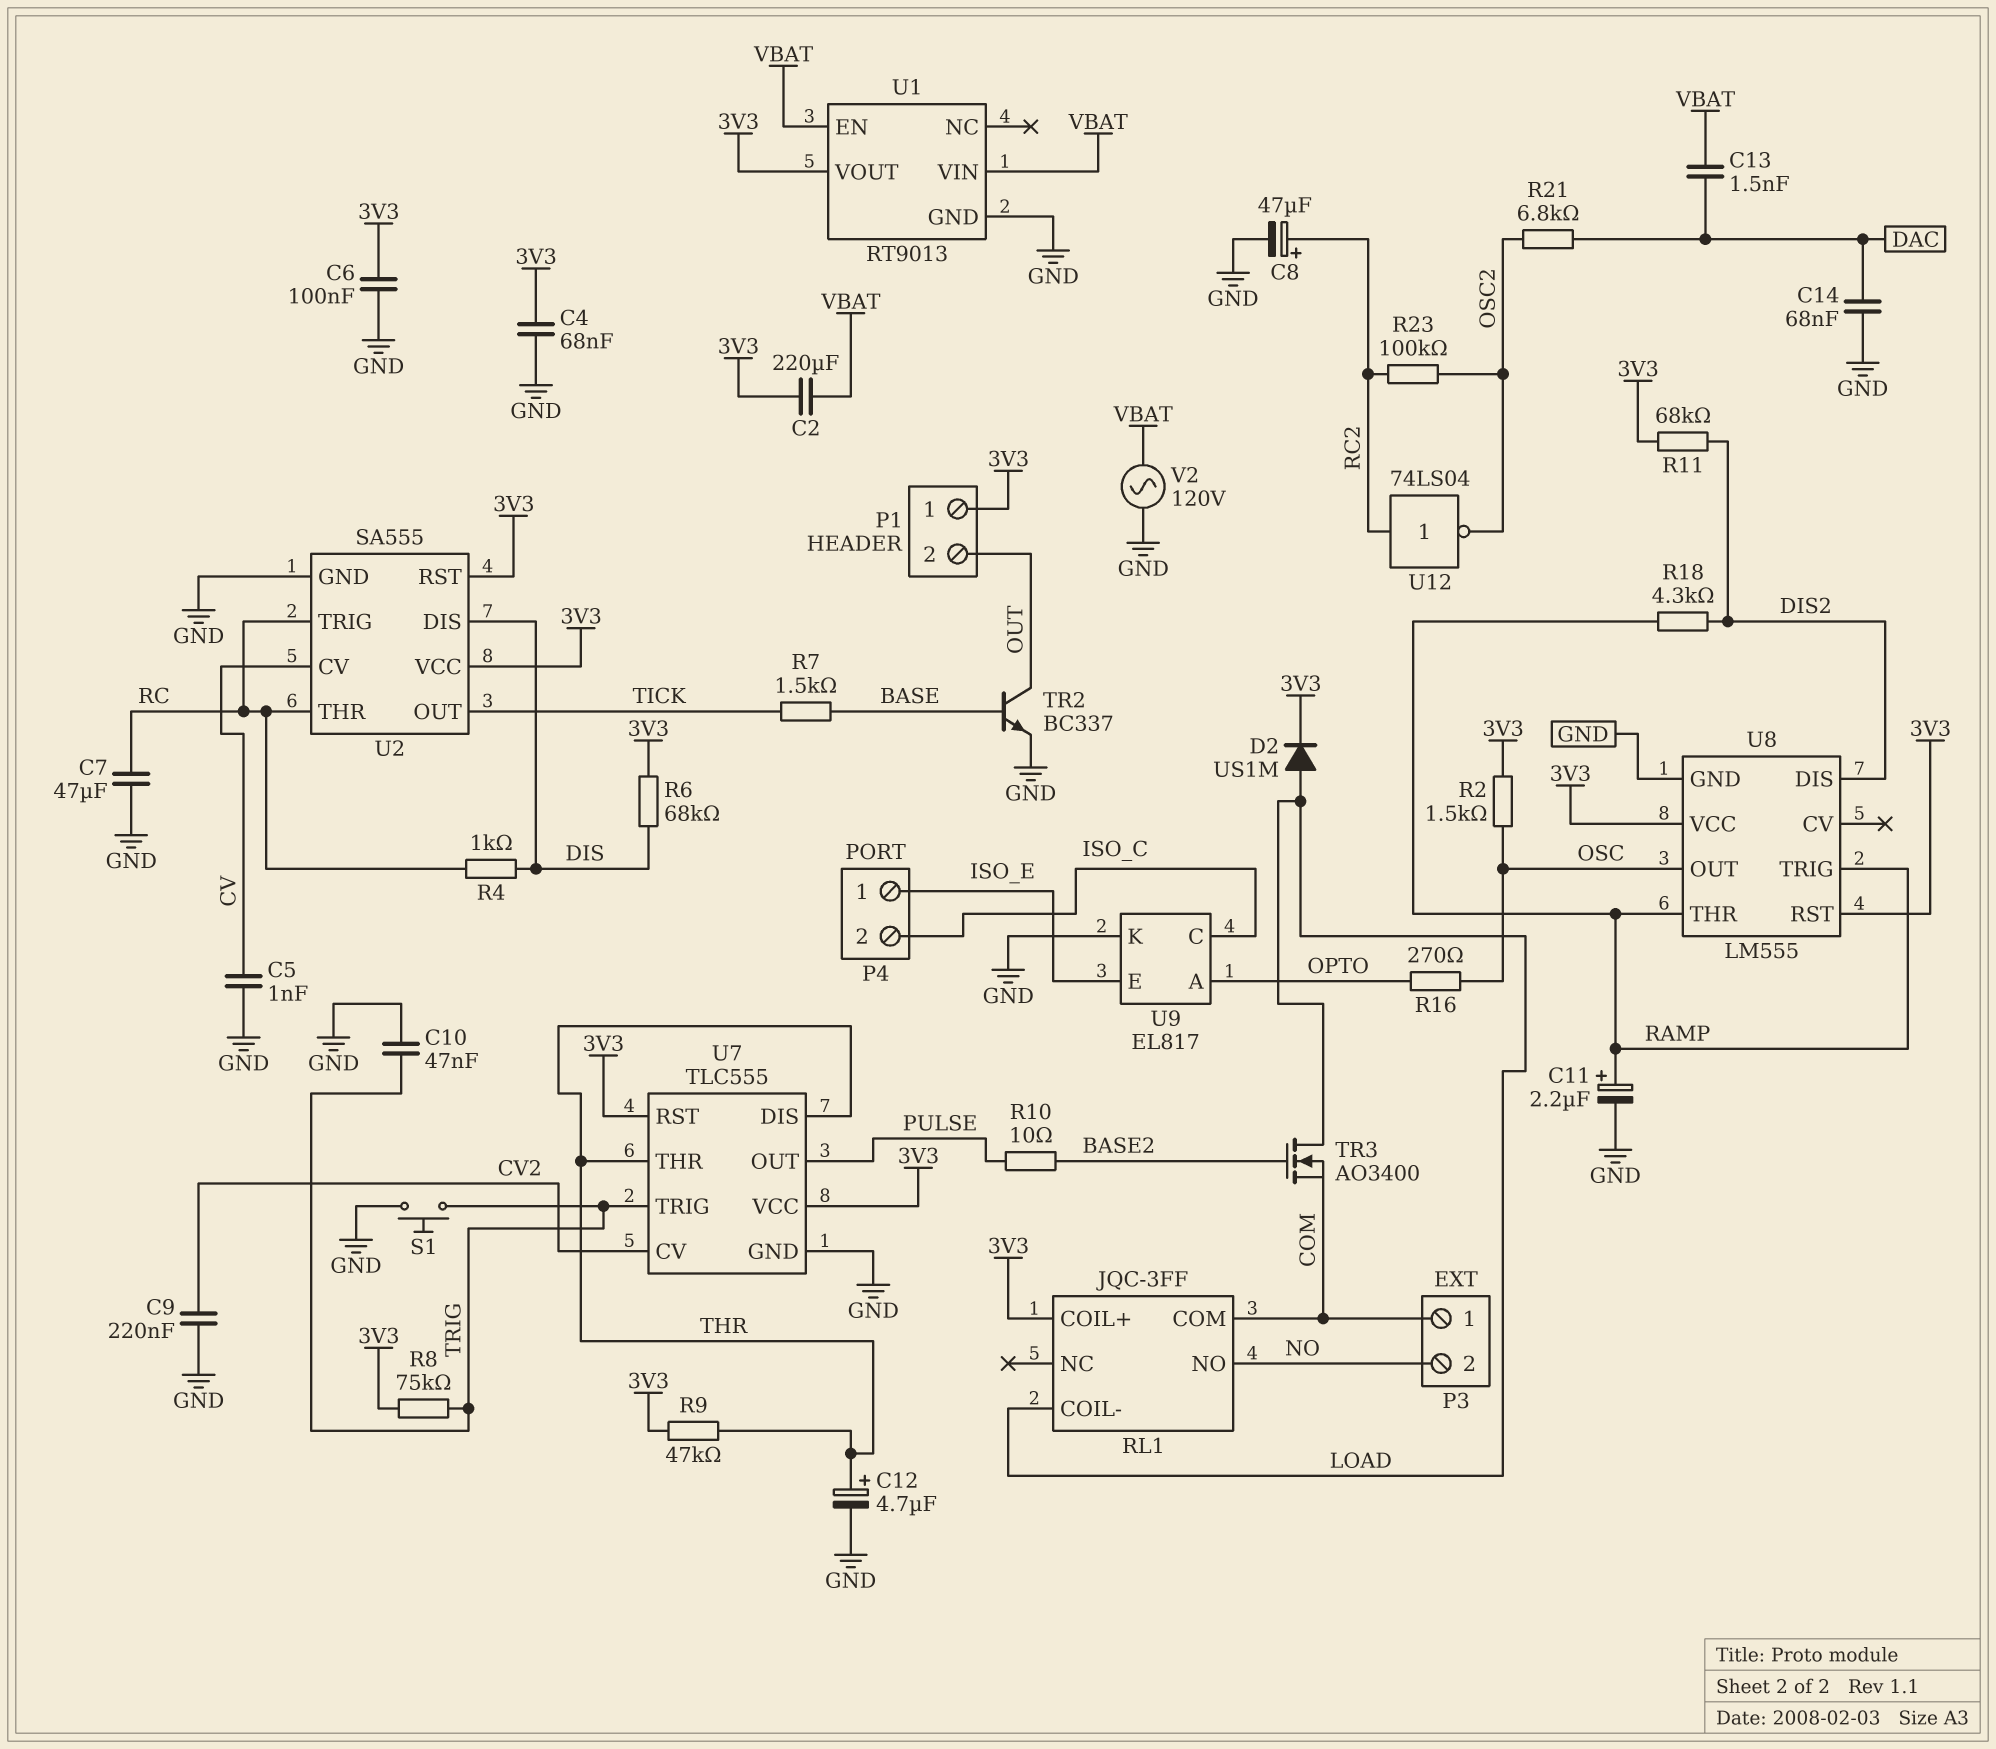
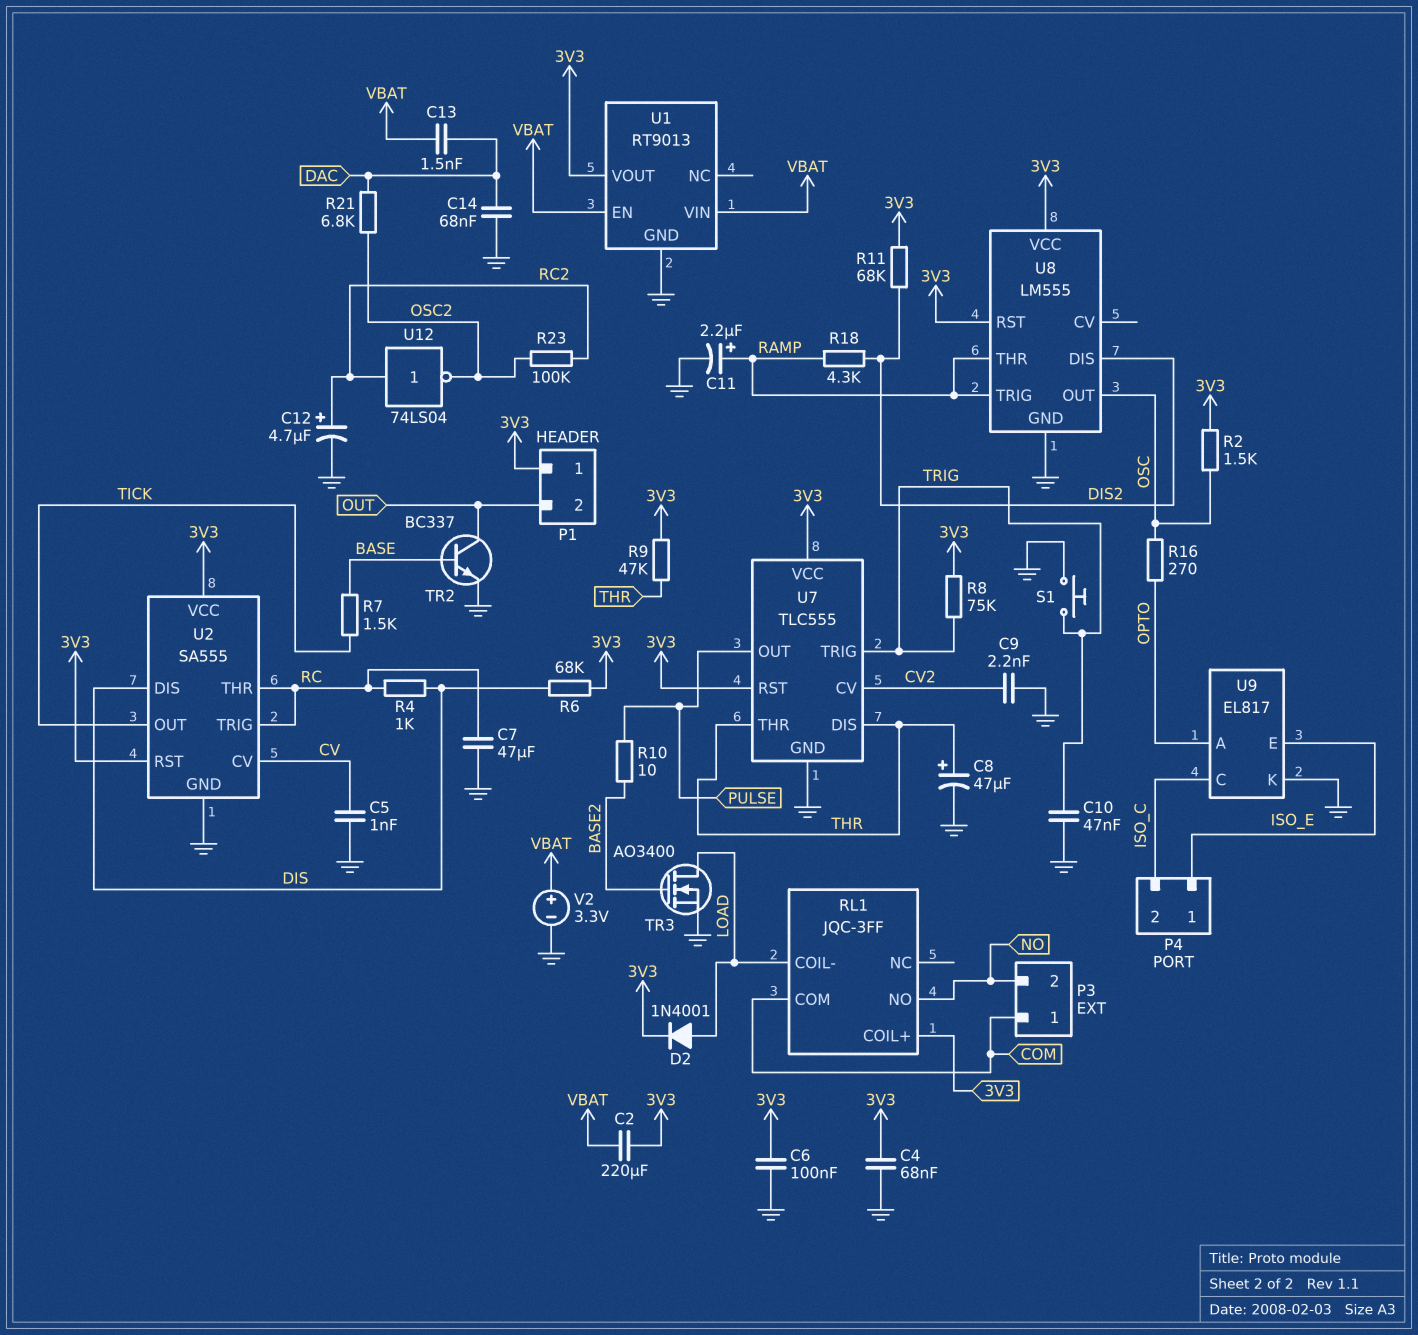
C8: 47uF (plus RC2, minus GND) -> 47uF (plus THR, minus GND)
C9: 220nF (CV2, GND) -> 2.2nF (CV2, GND)
C12: 4.7uF (plus THR, minus GND) -> 4.7uF (plus RC2, minus GND)
D2: diode US1M (A LOAD, K 3V3) -> diode 1N4001 (A LOAD, K 3V3)
TR3: NMOS AO3400 (G BASE2, D LOAD, S COM) -> NMOS AO3400 (G BASE2, D LOAD, S GND)
V2: AC 120V (GND, VBAT) -> 3.3V (plus VBAT, minus GND)

